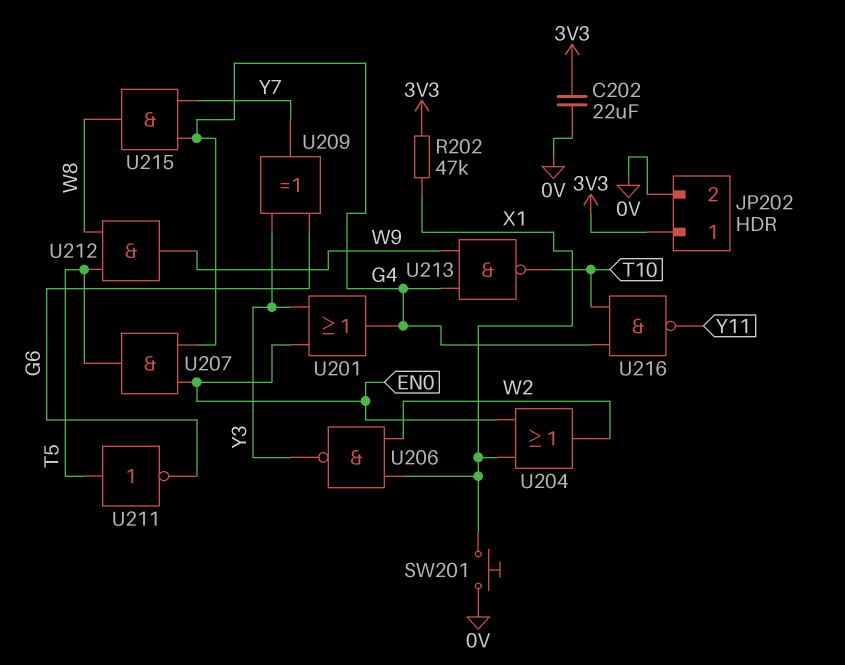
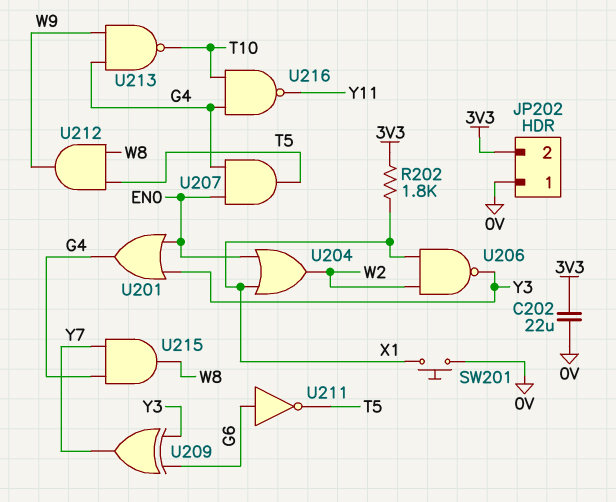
JP202 pin 1: 3V3 -> 0V
JP202 pin 2: 0V -> 3V3
R202: 47k (3V3, X1) -> 1.8k (3V3, X1)
U211: NOT (in T5, out G6) -> NOT (in G6, out T5)

